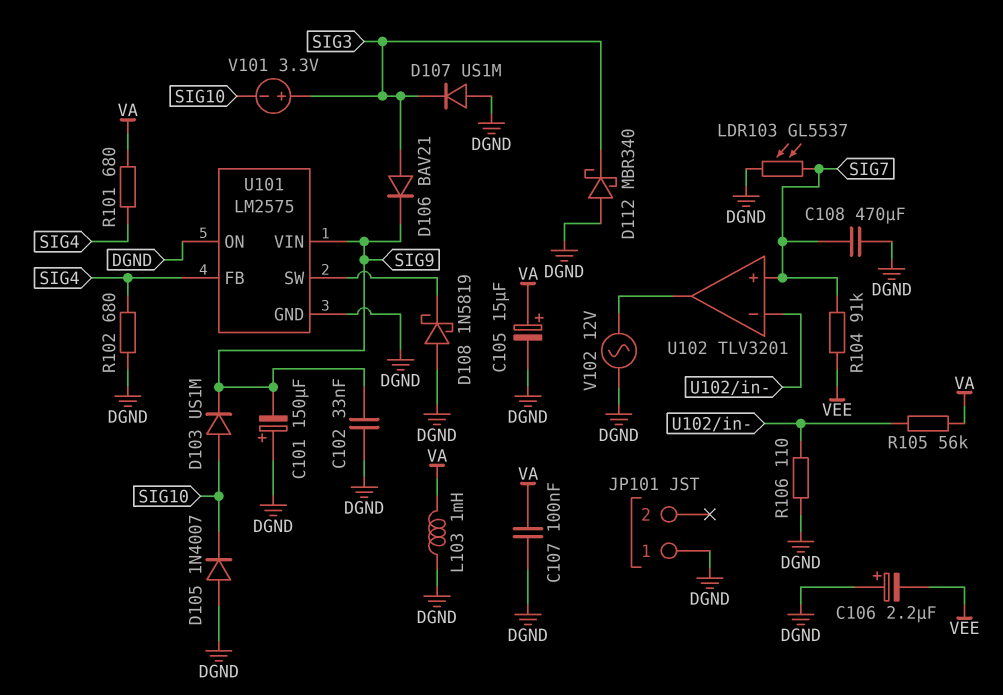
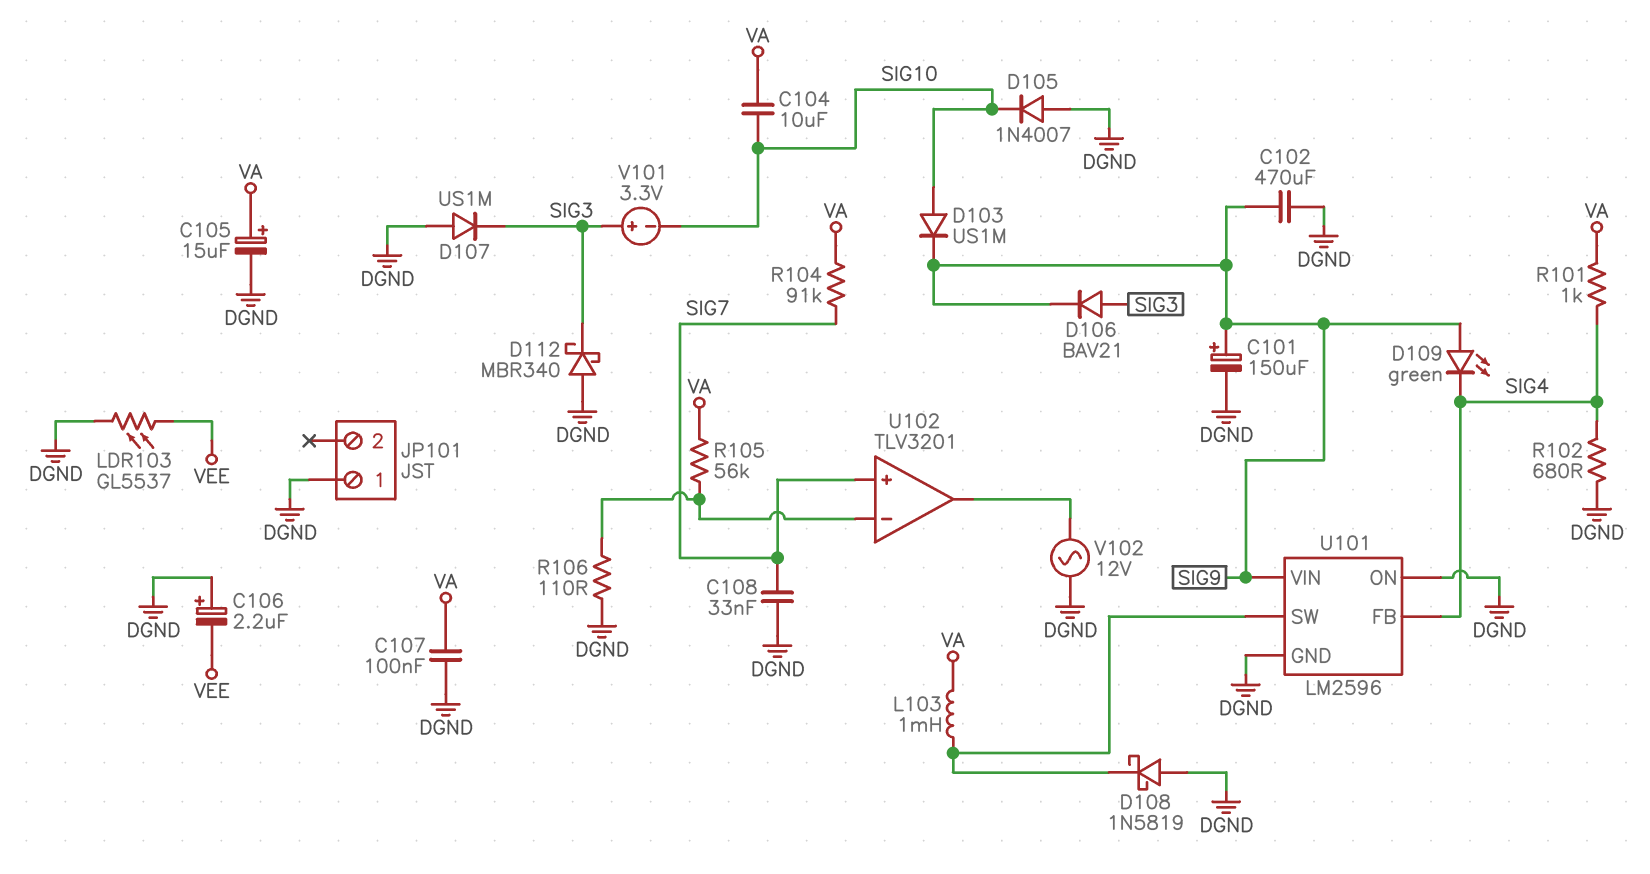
C101: 150uF (plus DGND, minus SIG9) -> 150uF (plus SIG9, minus DGND)
C102: 33nF (DGND, SIG9) -> 470uF (DGND, SIG9)
C104: none -> 10uF (SIG10, VA)
C108: 470uF (DGND, SIG7) -> 33nF (DGND, SIG7)
D109: none -> LED green (A SIG9, K SIG4)
L103: 1mH (DGND, VA) -> 1mH (U101/SW, VA)
LDR103: GL5537 (DGND, SIG7) -> GL5537 (DGND, VEE)
R101: 680 (SIG4, VA) -> 1k (SIG4, VA)
R104: 91k (SIG7, VEE) -> 91k (SIG7, VA)
U101: LM2575 -> LM2596

